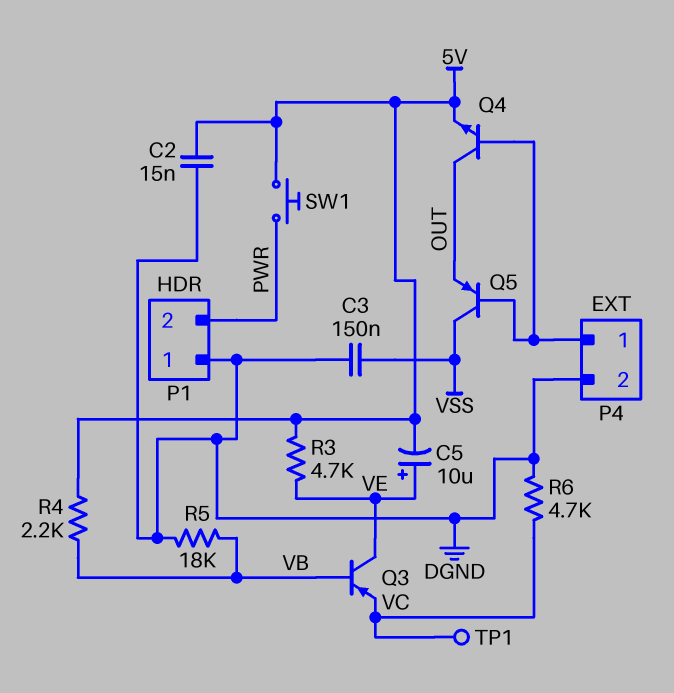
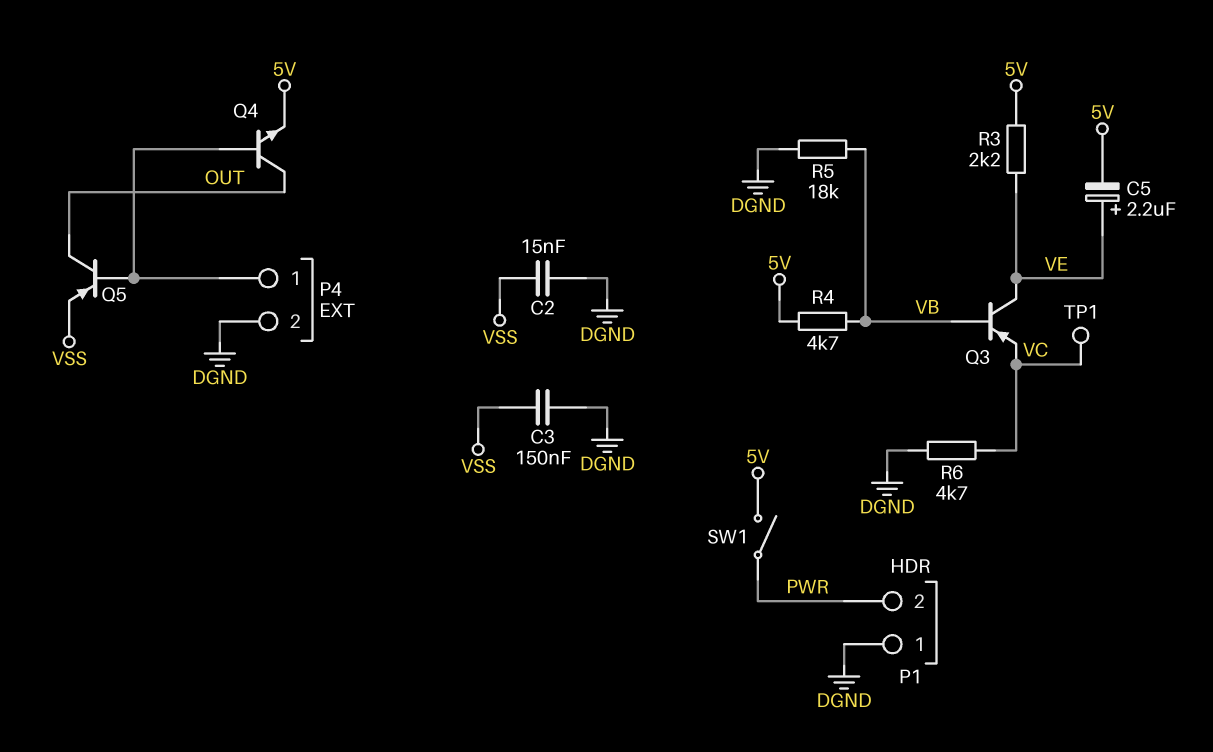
C2: 15nF (5V, DGND) -> 15nF (DGND, VSS)
C5: 10uF (plus VE, minus 5V) -> 2.2uF (plus VE, minus 5V)
Q5: PNP (B P4/1, C VSS, E OUT) -> PNP (B P4/1, C OUT, E VSS)
R3: 4.7k (5V, VE) -> 2.2k (5V, VE)
R4: 2.2k (5V, VB) -> 4.7k (5V, VB)
SW1: button (5V, PWR) -> switch (5V, PWR)

